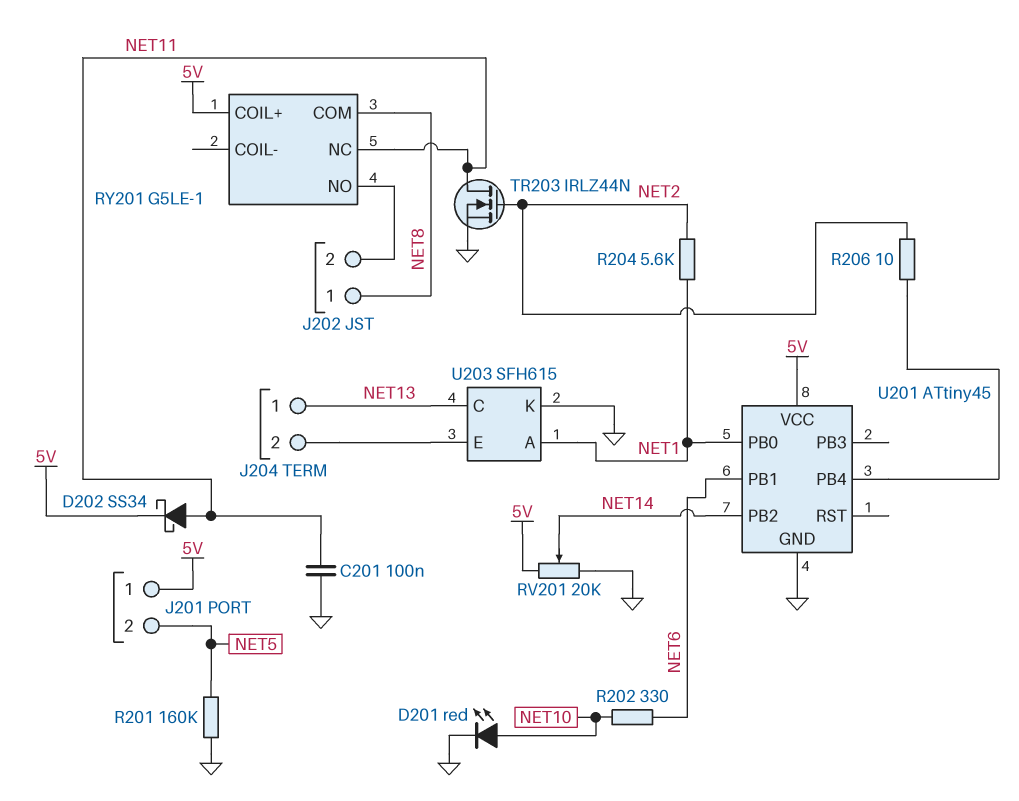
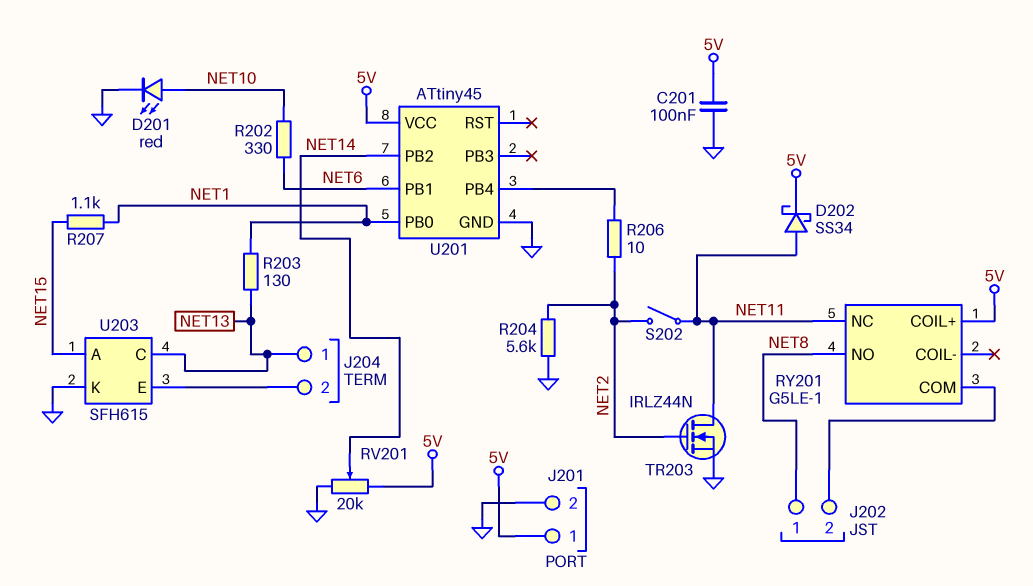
C201: 100nF (GND, NET11) -> 100nF (5V, GND)
J201 pin 2: NET5 -> GND
R201: 160k (GND, NET5) -> none
R203: none -> 130 (NET1, NET13)
R204: 5.6k (NET1, NET2) -> 5.6k (GND, NET2)
R207: none -> 1.1k (NET1, NET15)
RY201 pin COM: NET8 -> J202/2
RY201 pin NO: J202/2 -> NET8
S202: none -> switch (NET2, NET11)
U203 pin A: NET1 -> NET15

